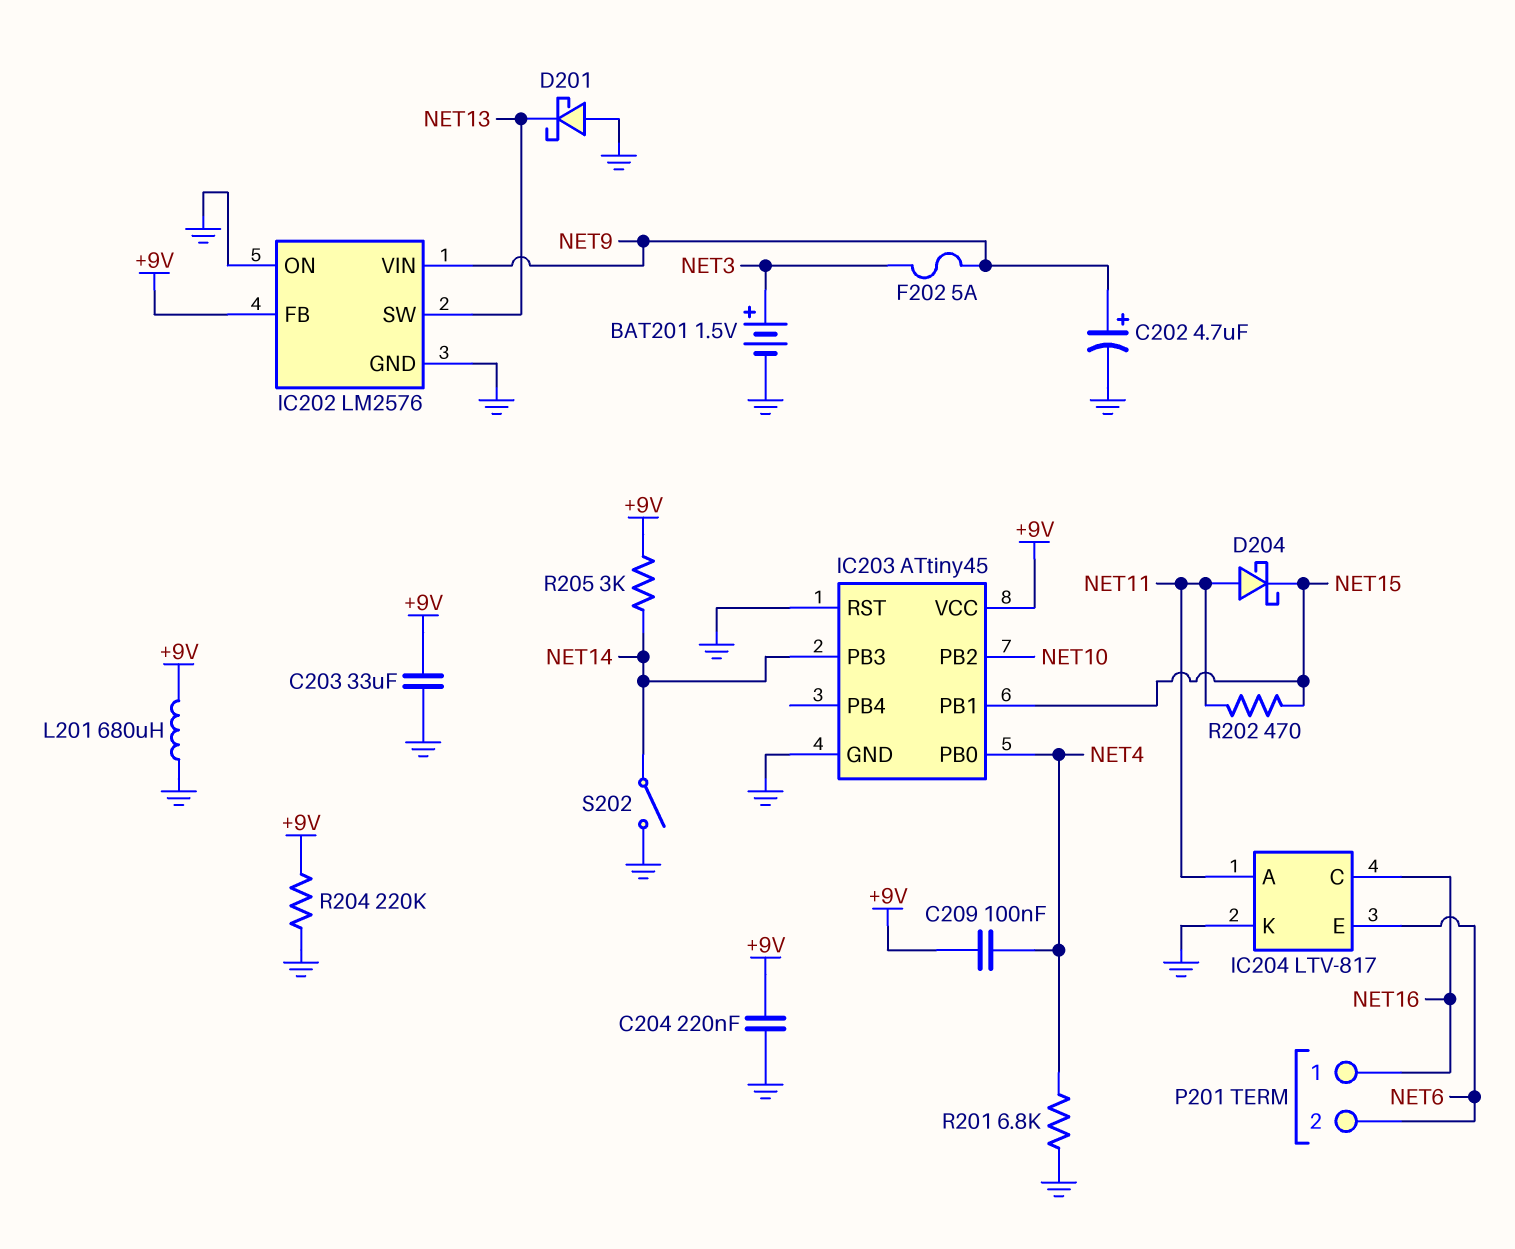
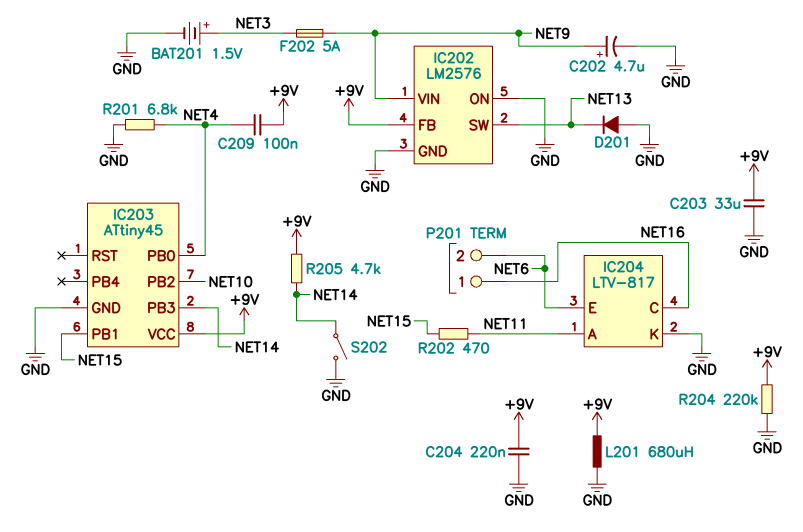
D201: schottky (A GND, K NET13) -> diode (A GND, K NET13)
D204: schottky (A NET11, K NET15) -> none
IC203 pin RST: GND -> none
R205: 3k (+9V, NET14) -> 4.7k (+9V, NET14)

